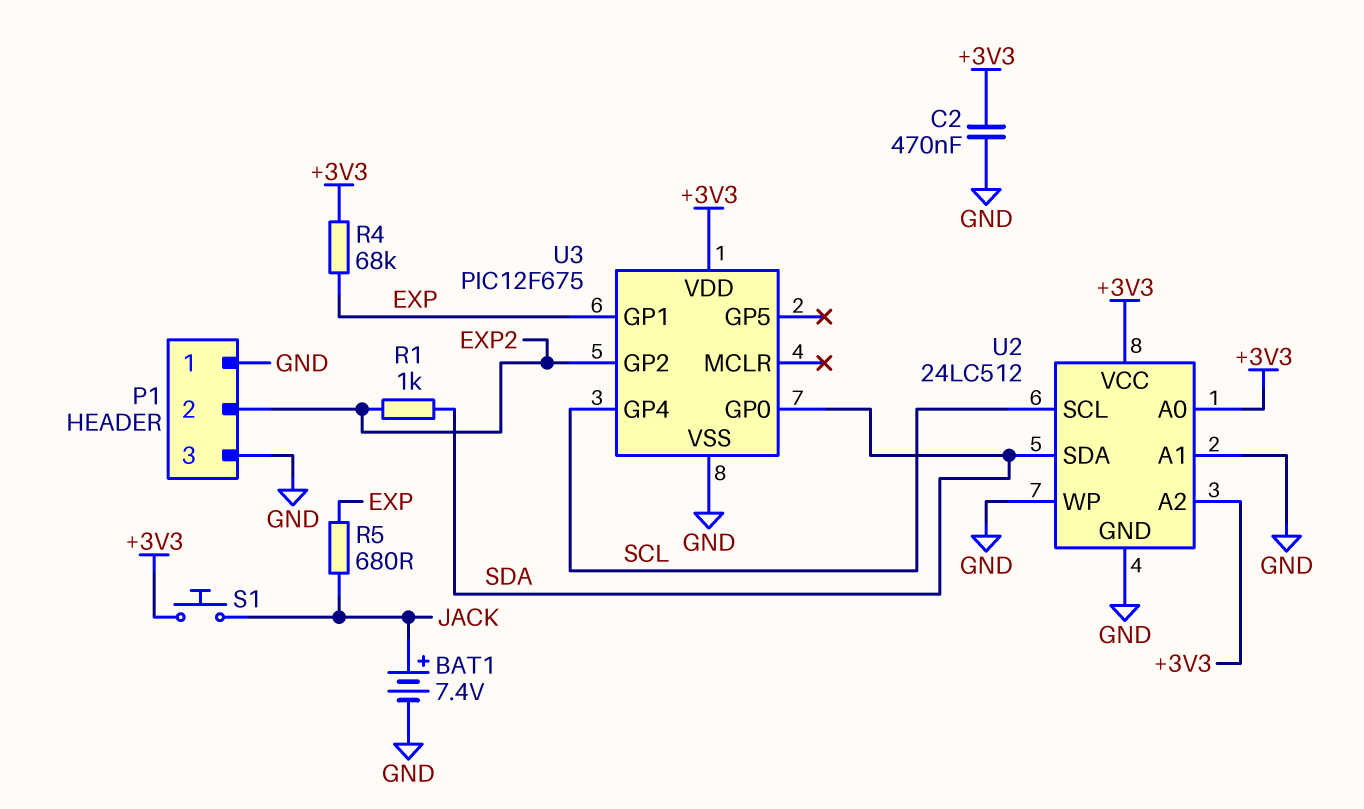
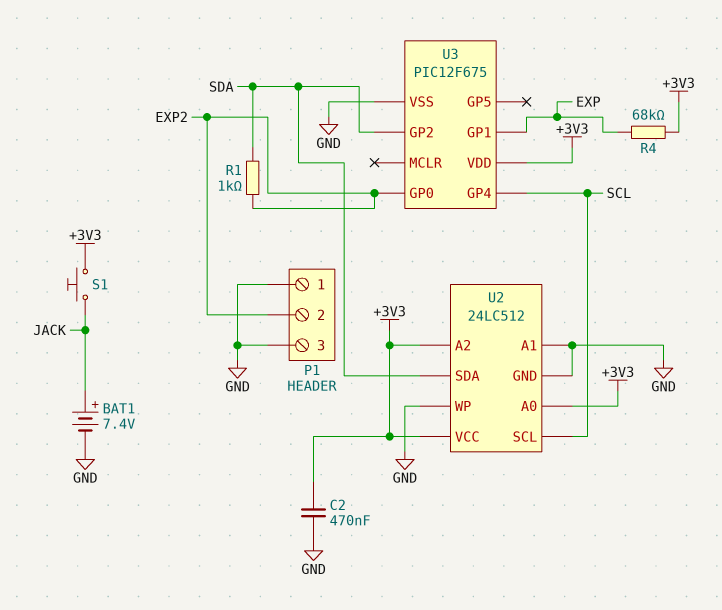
R5: 680 (EXP, JACK) -> none
U3 pin GP0: SDA -> EXP2
U3 pin GP2: EXP2 -> SDA

